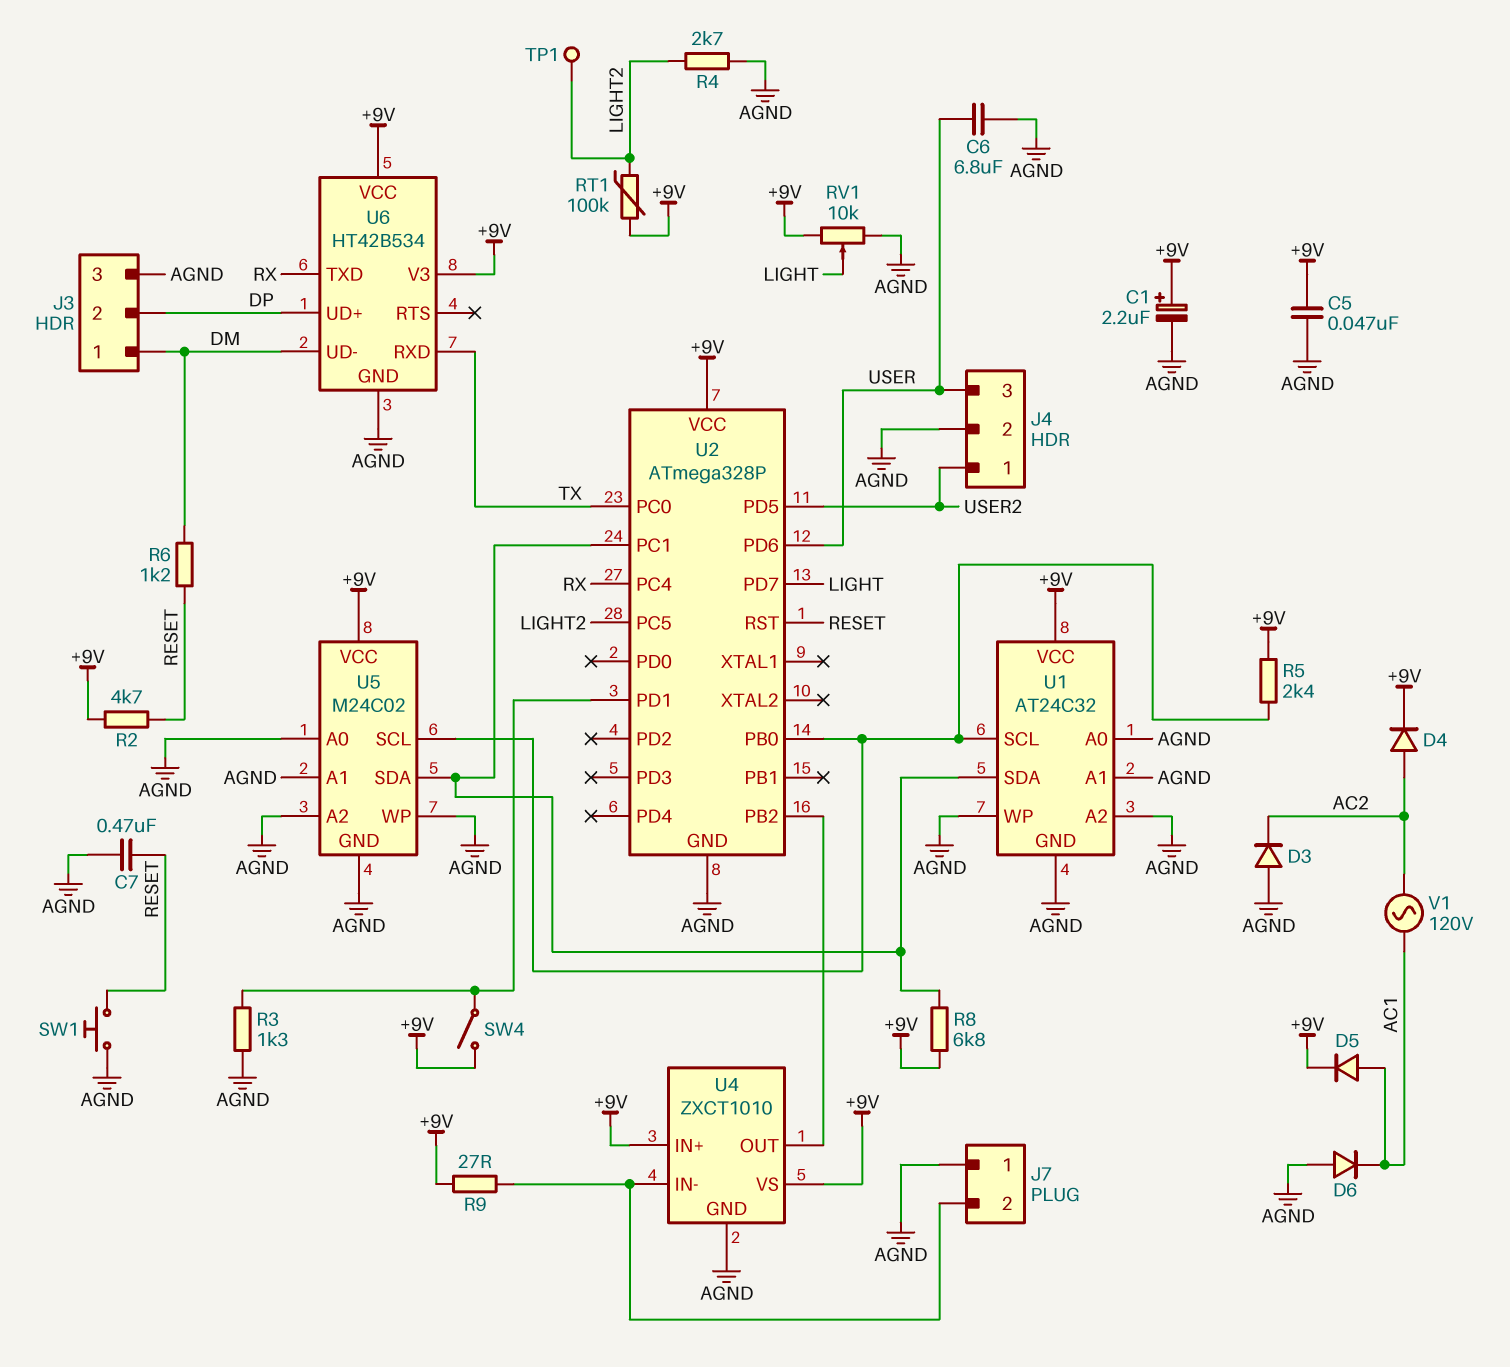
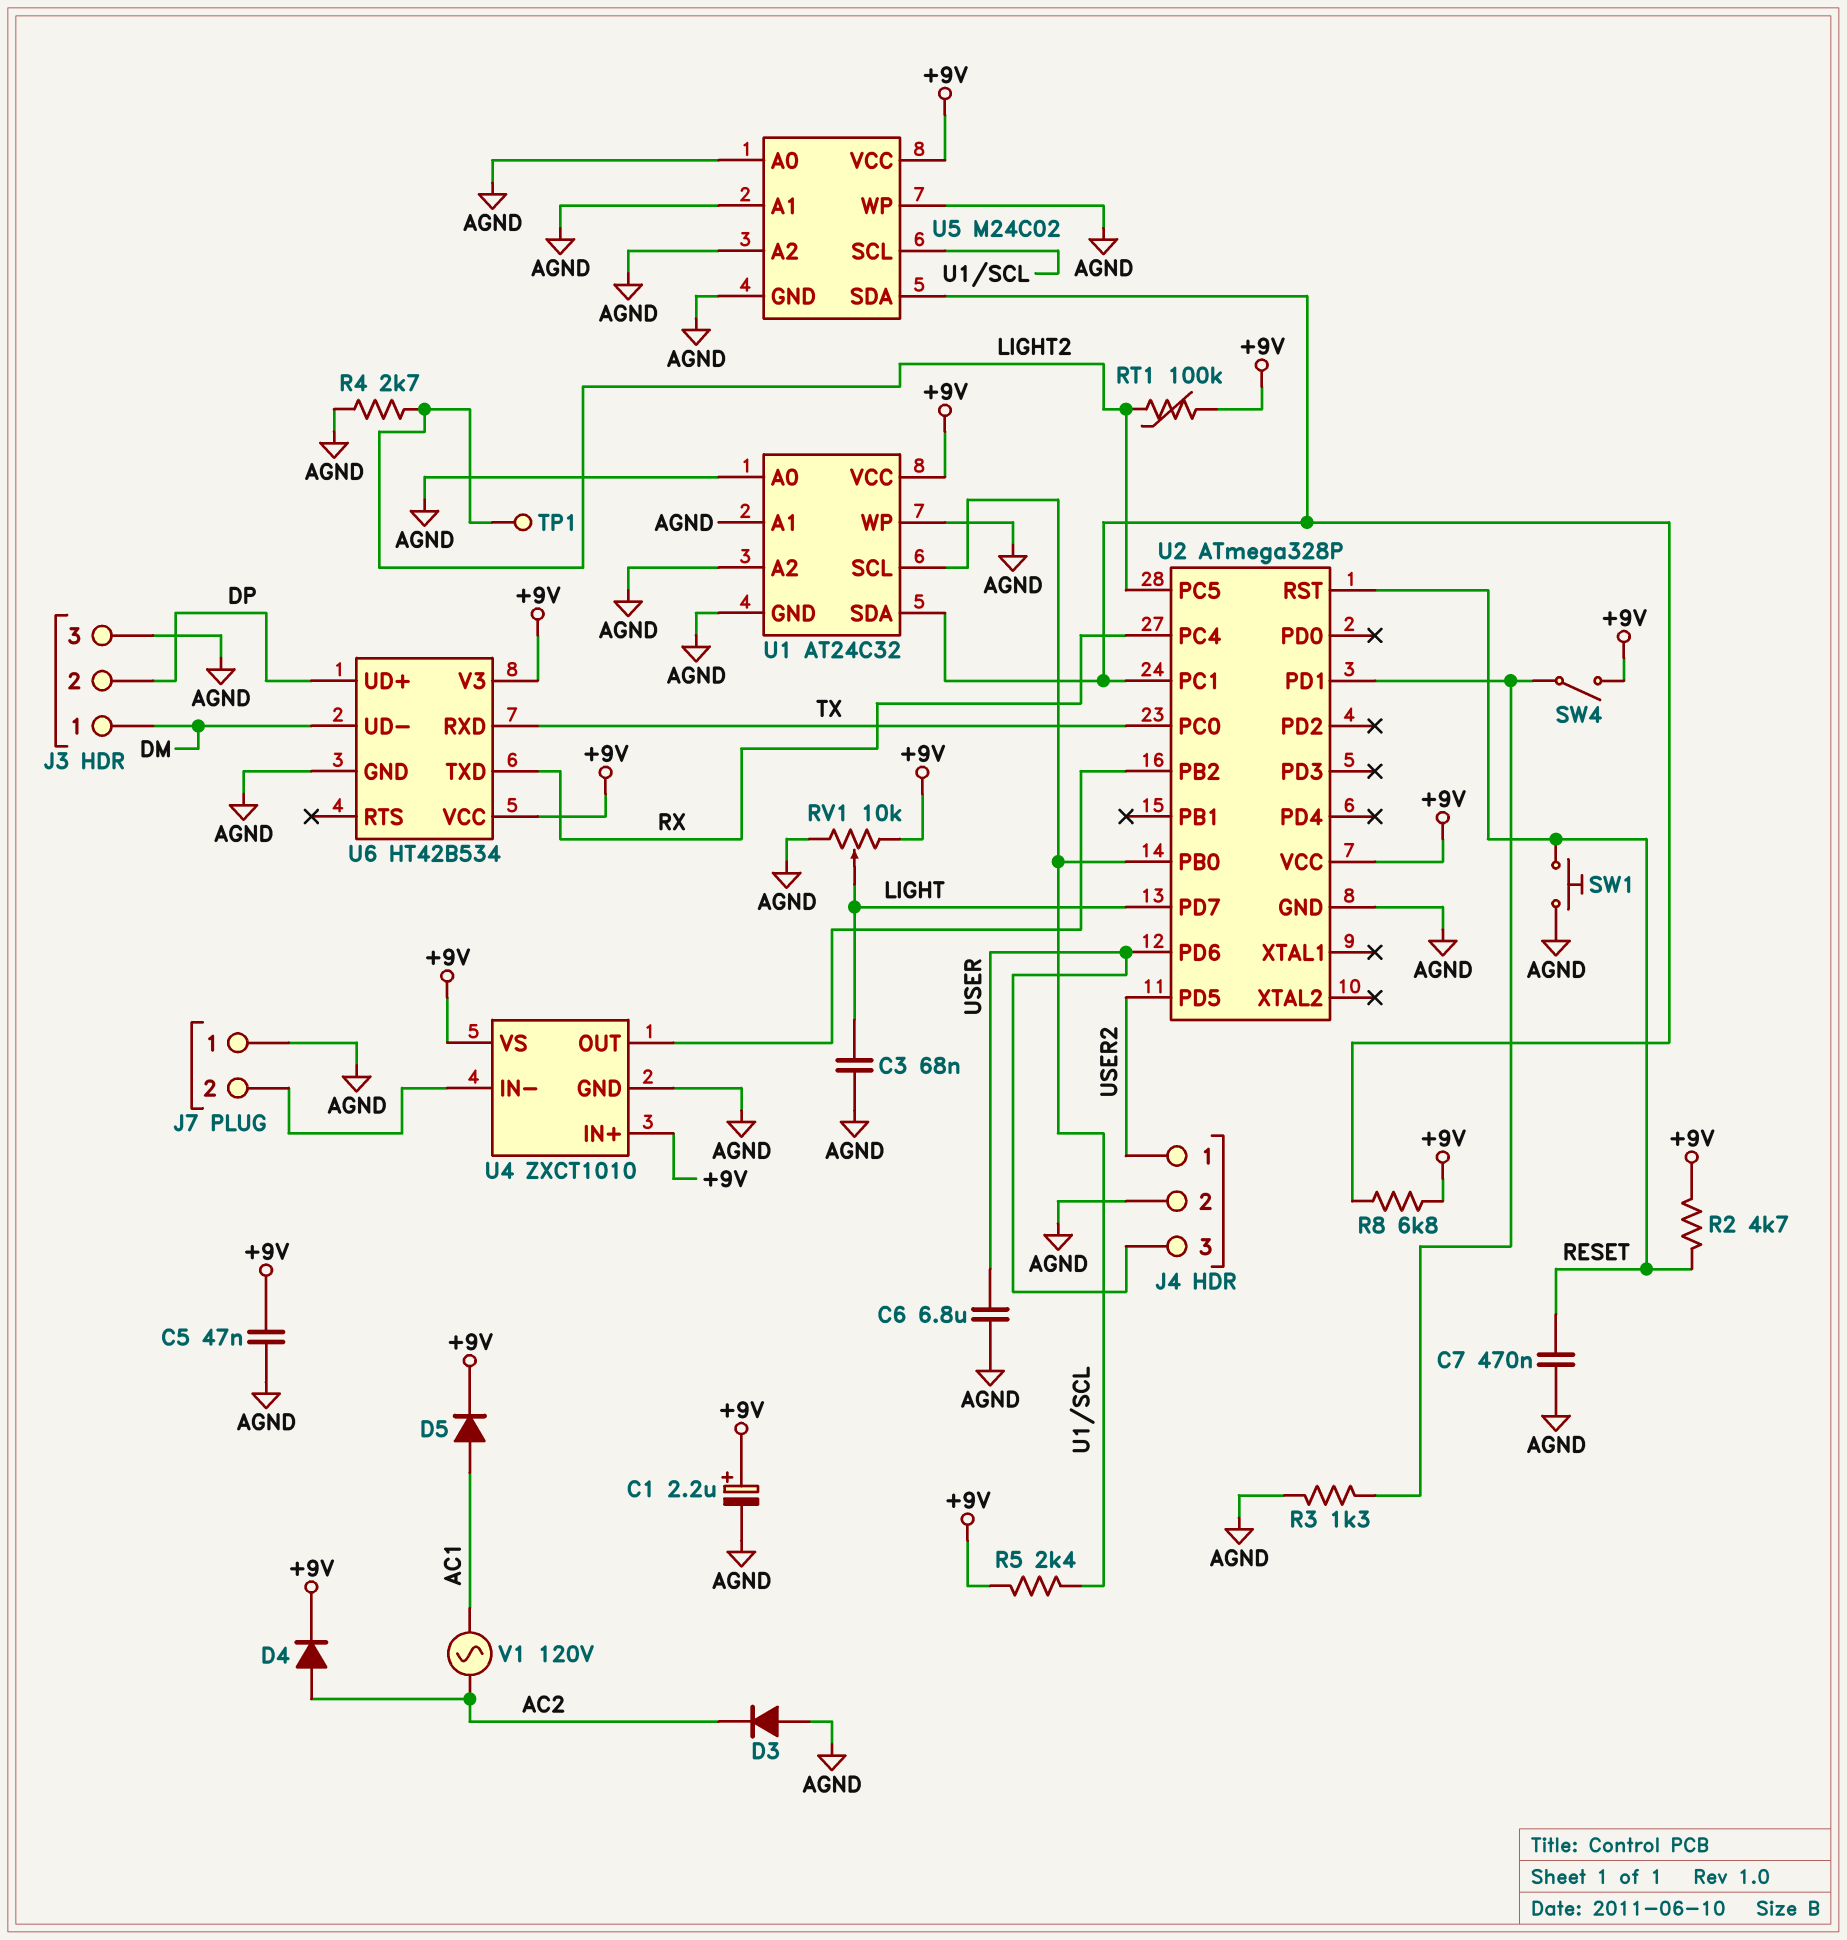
C3: none -> 68nF (AGND, LIGHT)
D6: diode (A AGND, K AC1) -> none
R6: 1.2k (DM, RESET) -> none
R9: 27 (+9V, J7/2) -> none

